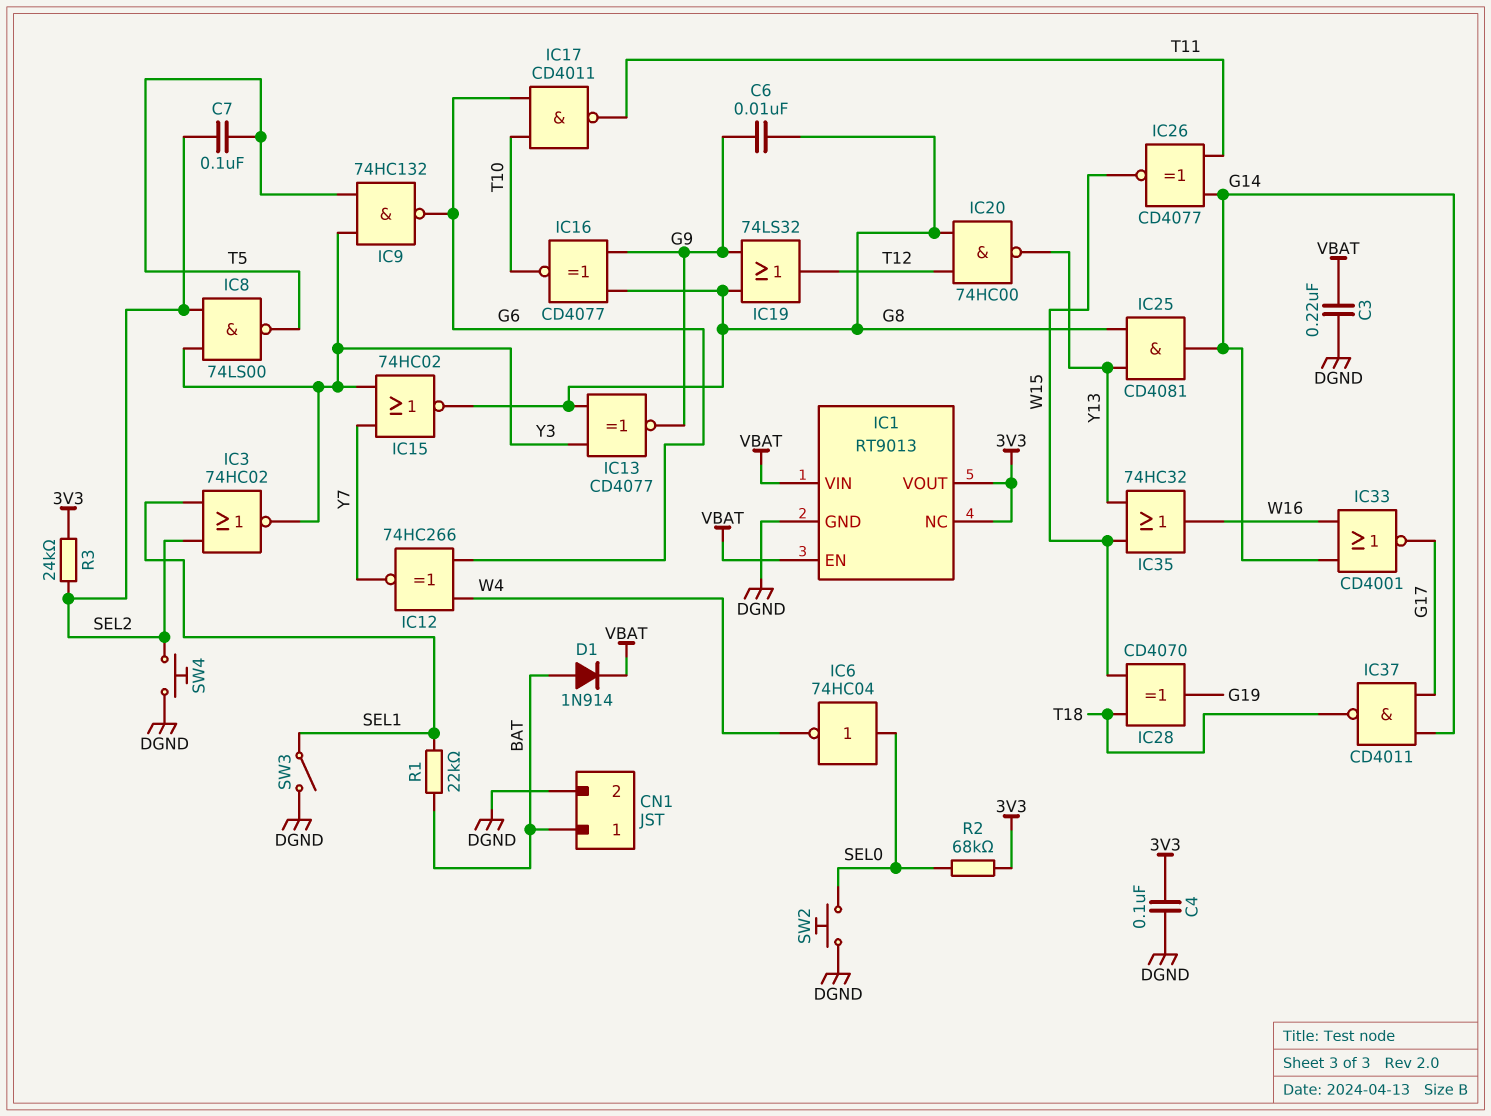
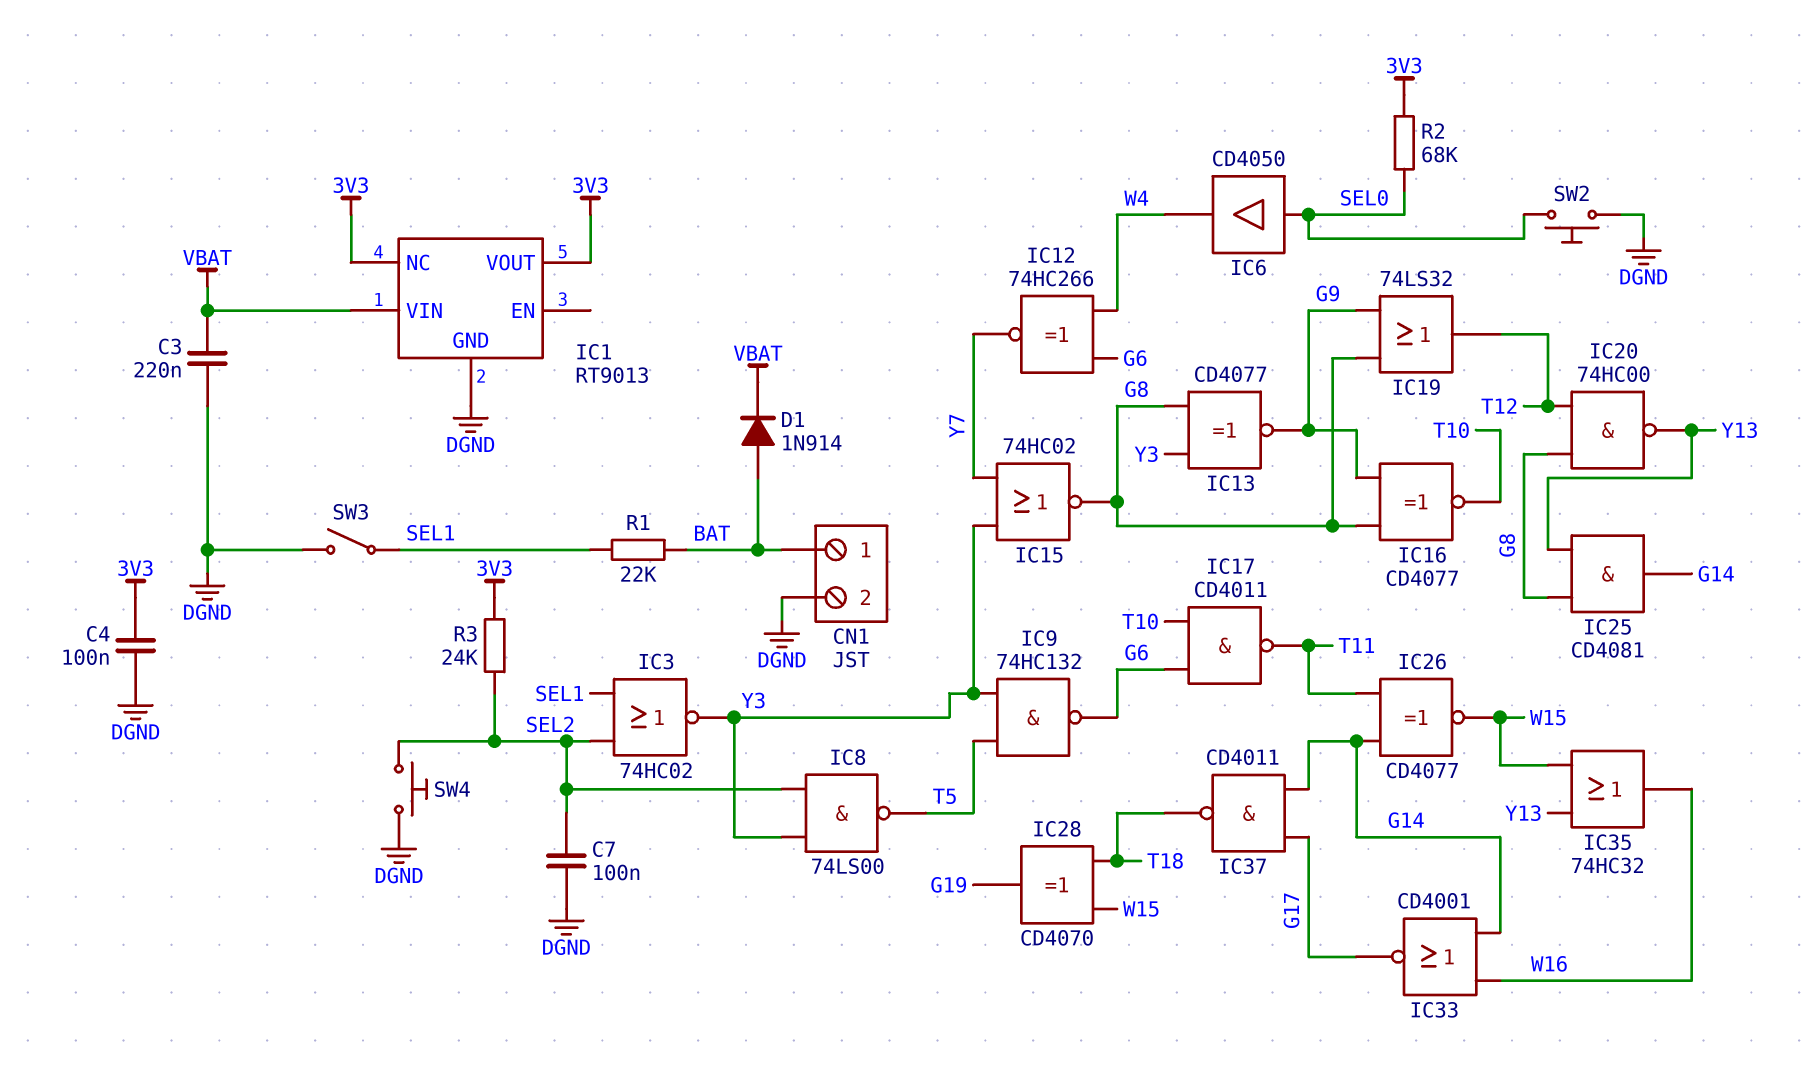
C6: 10nF (G8, G9) -> none
C7: 100nF (SEL2, T5) -> 100nF (DGND, SEL2)
IC1 pin EN: VBAT -> none
IC6: NOT 74HC04 (in SEL0, out W4) -> buffer CD4050 (in SEL0, out W4)

